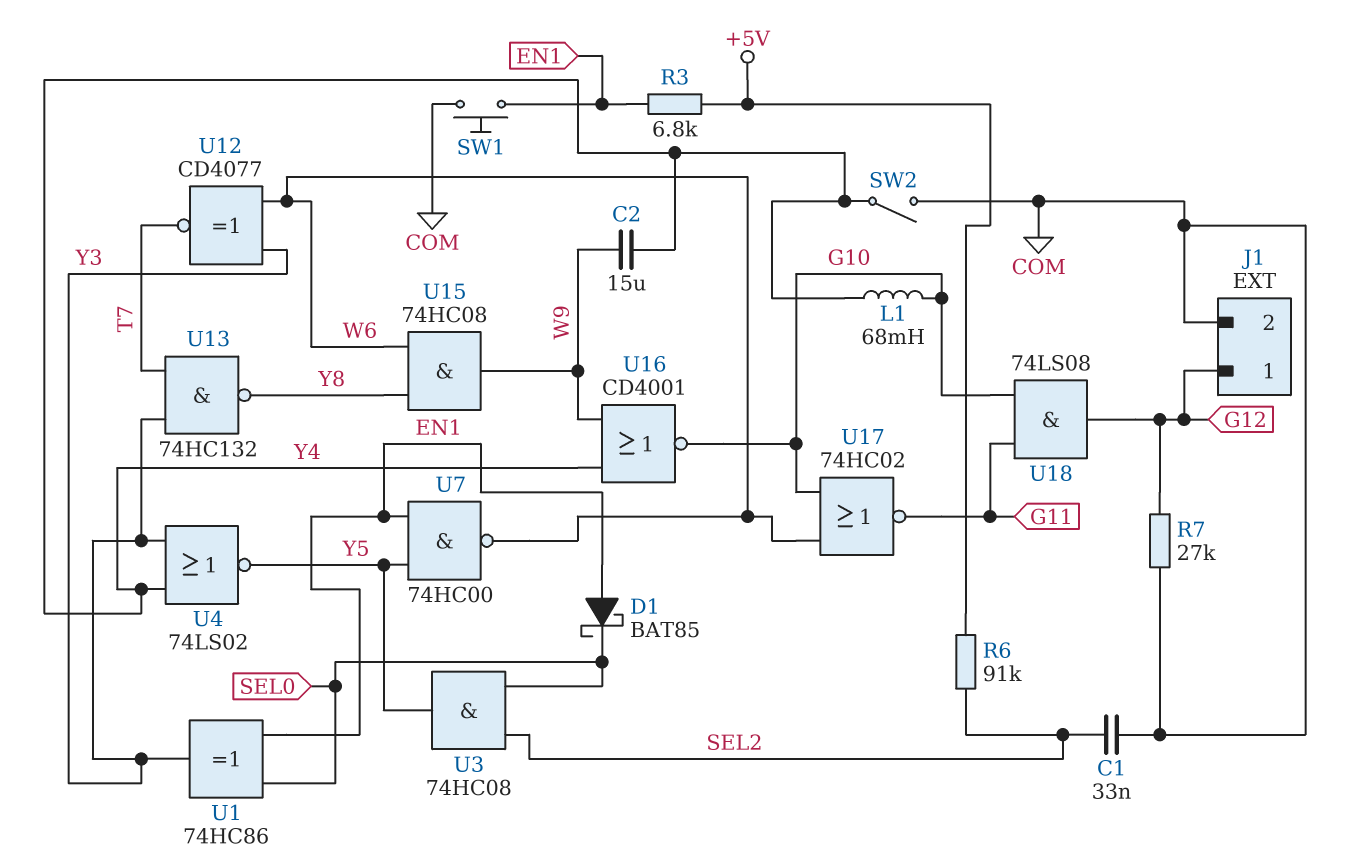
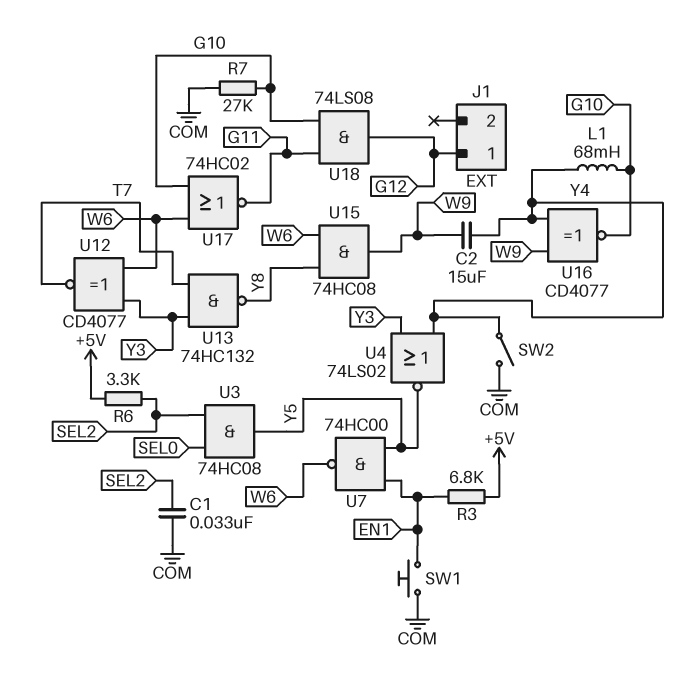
D1: schottky BAT85 (A EN1, K SEL0) -> none
J1 pin 2: COM -> none
R6: 91k (+5V, SEL2) -> 3.3k (+5V, SEL2)
R7: 27k (COM, G12) -> 27k (COM, G10)
U1: XOR 74HC86 (in EN1, in SEL0, out Y3) -> none
U16: NOR CD4001 (in W9, in Y4, out G10) -> XNOR CD4077 (in W9, in Y4, out G10)

